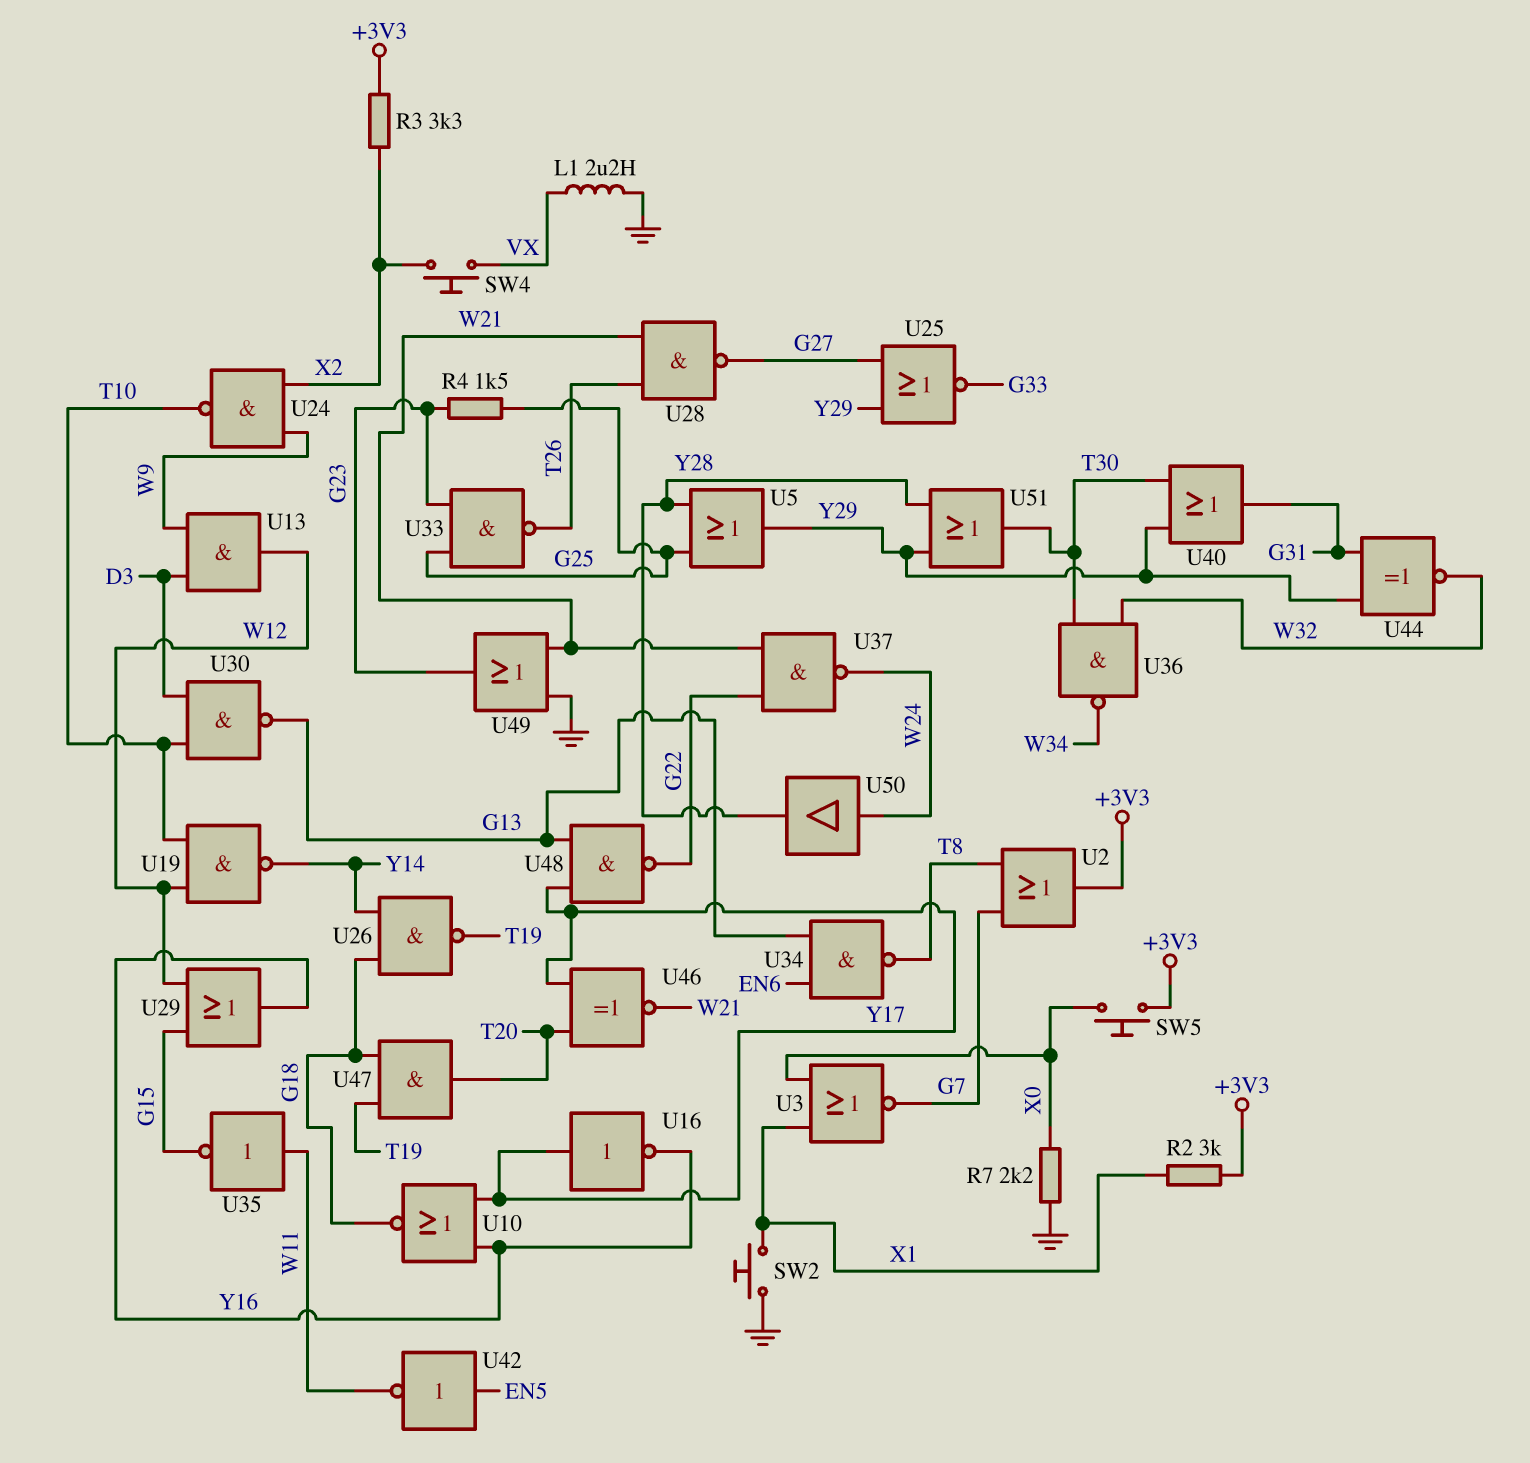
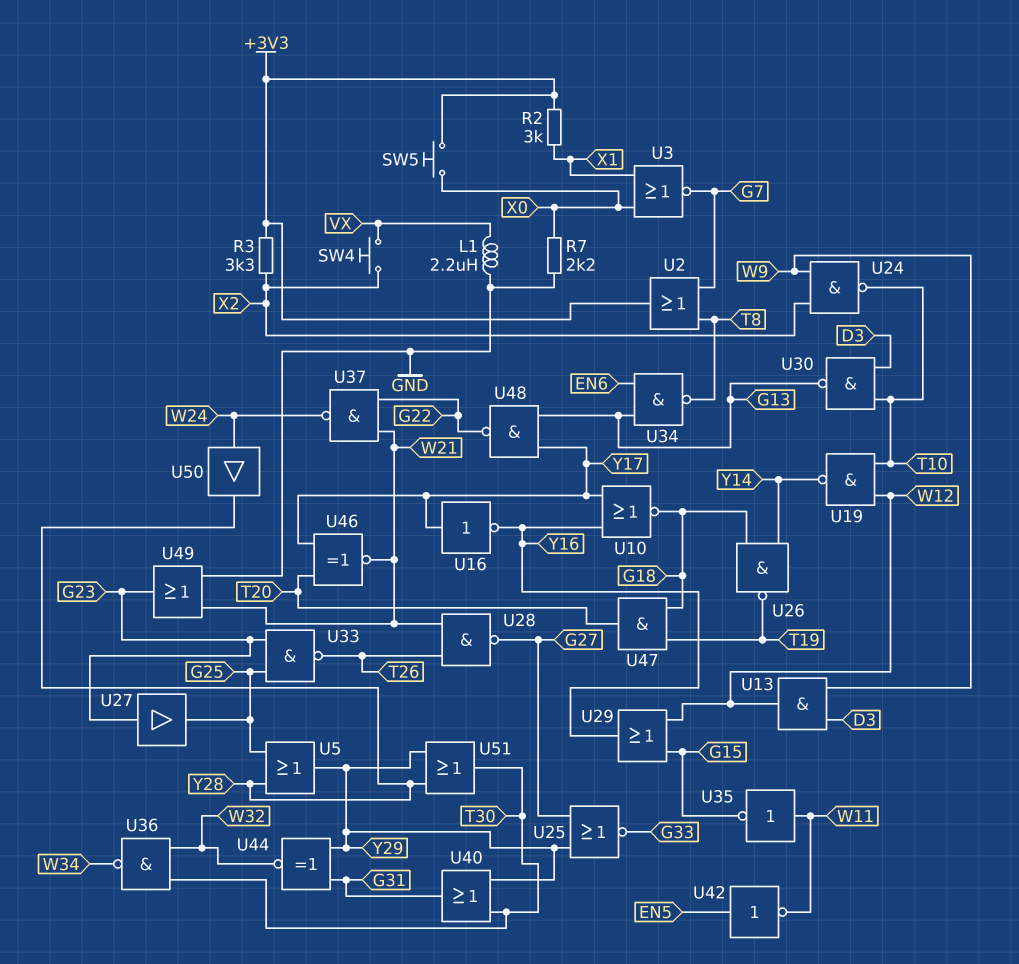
R4: 1.5k (G23, G25) -> none
SW2: button (GND, X1) -> none
U27: none -> buffer (in G23, out G25)

